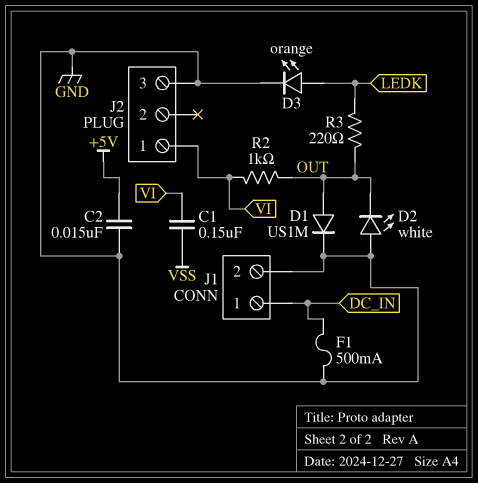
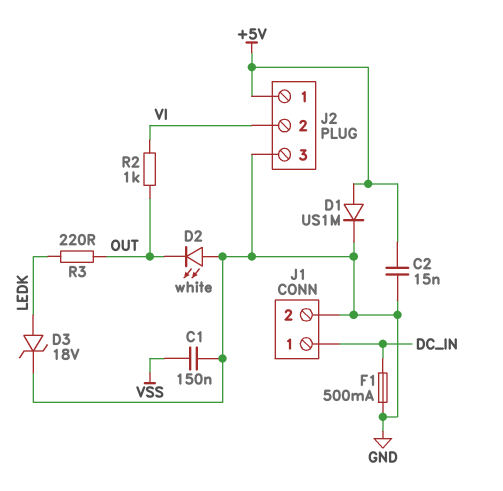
C1: 150nF (VI, VSS) -> 150nF (GND, VSS)
D1: diode US1M (A OUT, K GND) -> diode US1M (A +5V, K GND)
D3: LED orange (A LEDK, K GND) -> zener 18V (A LEDK, K GND)
J2 pin 1: VI -> +5V
J2 pin 2: none -> VI

